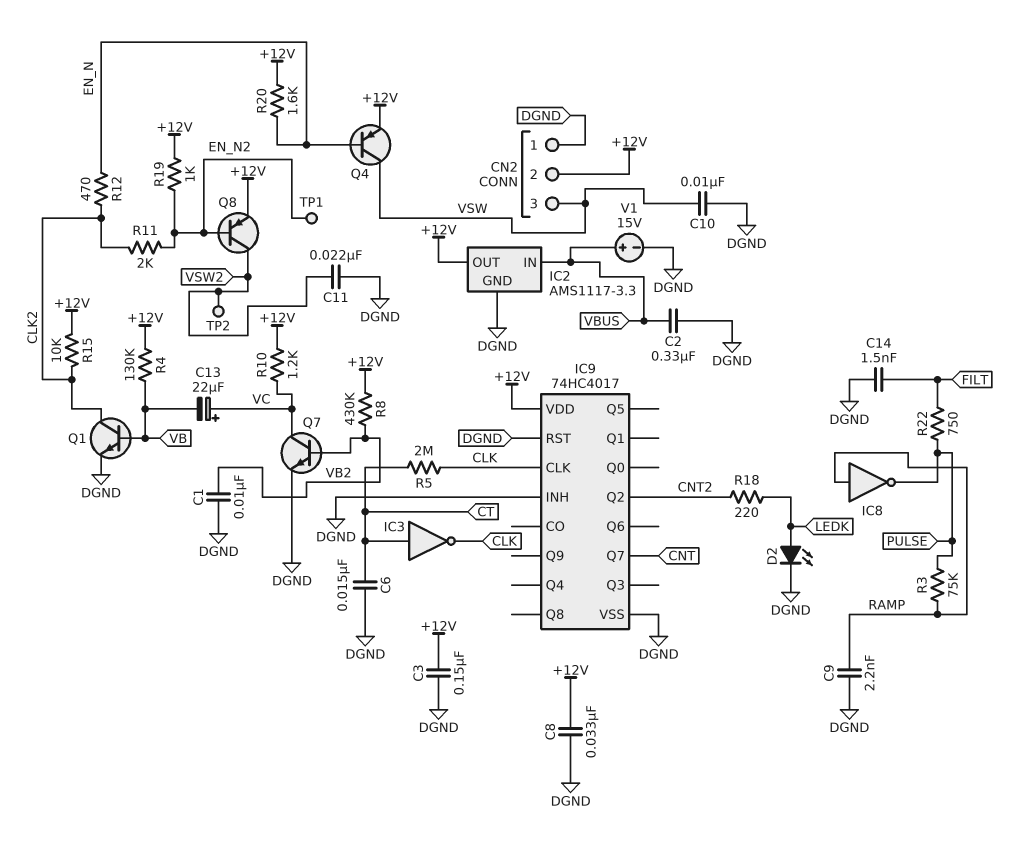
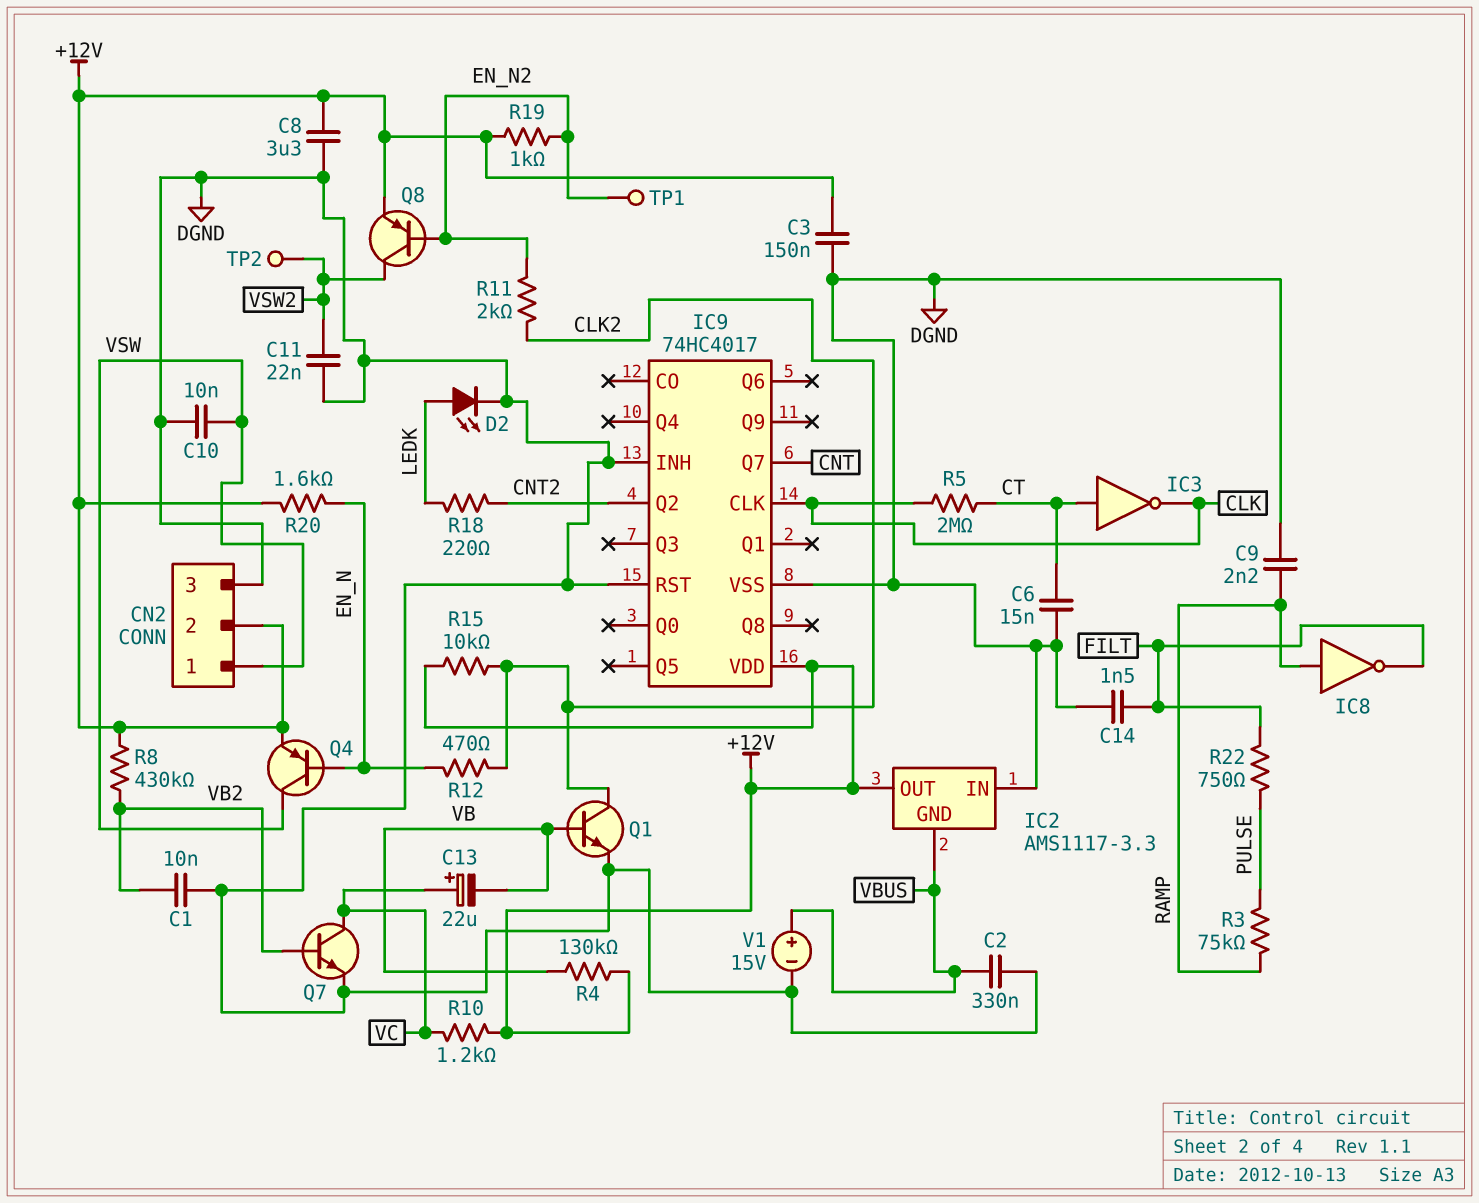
C8: 33nF (+12V, DGND) -> 3.3uF (+12V, DGND)
CN2 pin 1: DGND -> VSW
CN2 pin 3: VSW -> DGND
IC2 pin GND: DGND -> VBUS
IC2 pin IN: VBUS -> DGND
IC8: NOT (in RAMP, out PULSE) -> NOT (in RAMP, out FILT)

